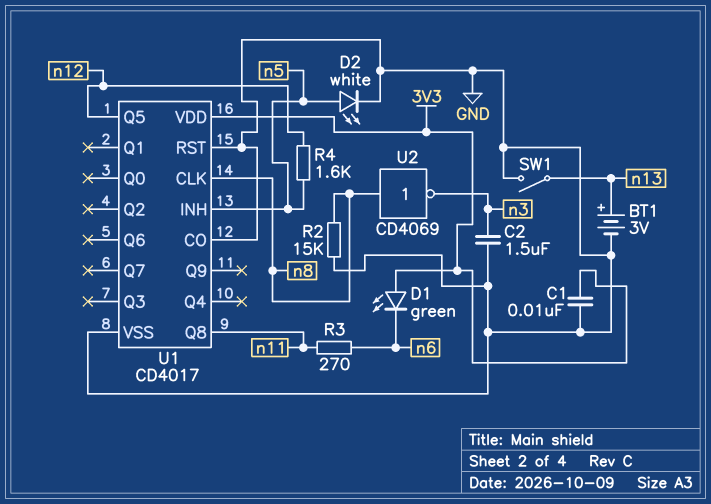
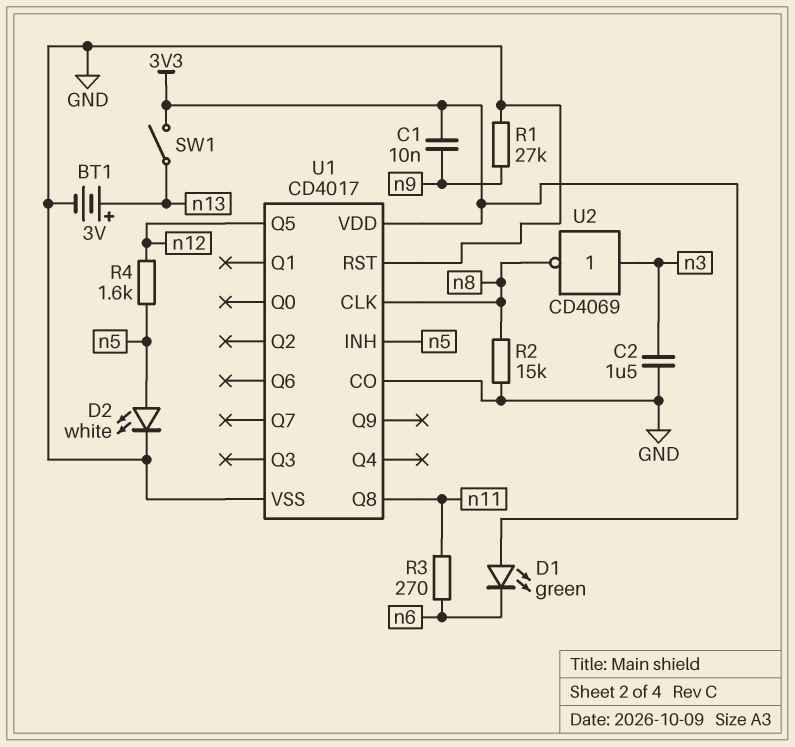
C1: 10nF (3V3, GND) -> 10nF (3V3, n9)
R1: none -> 27k (GND, n9)
SW1: switch (GND, n13) -> switch (3V3, n13)
U2: NOT CD4069 (in n8, out n3) -> NOT CD4069 (in n3, out n8)

